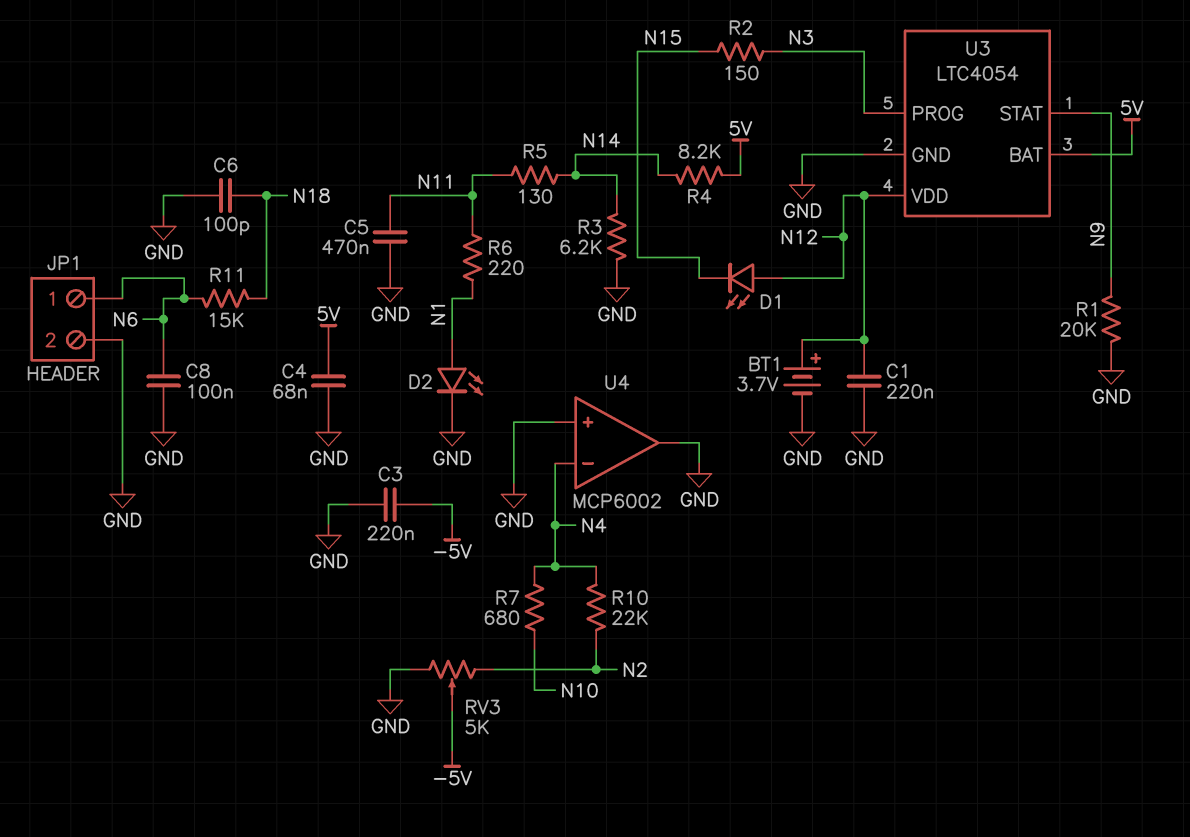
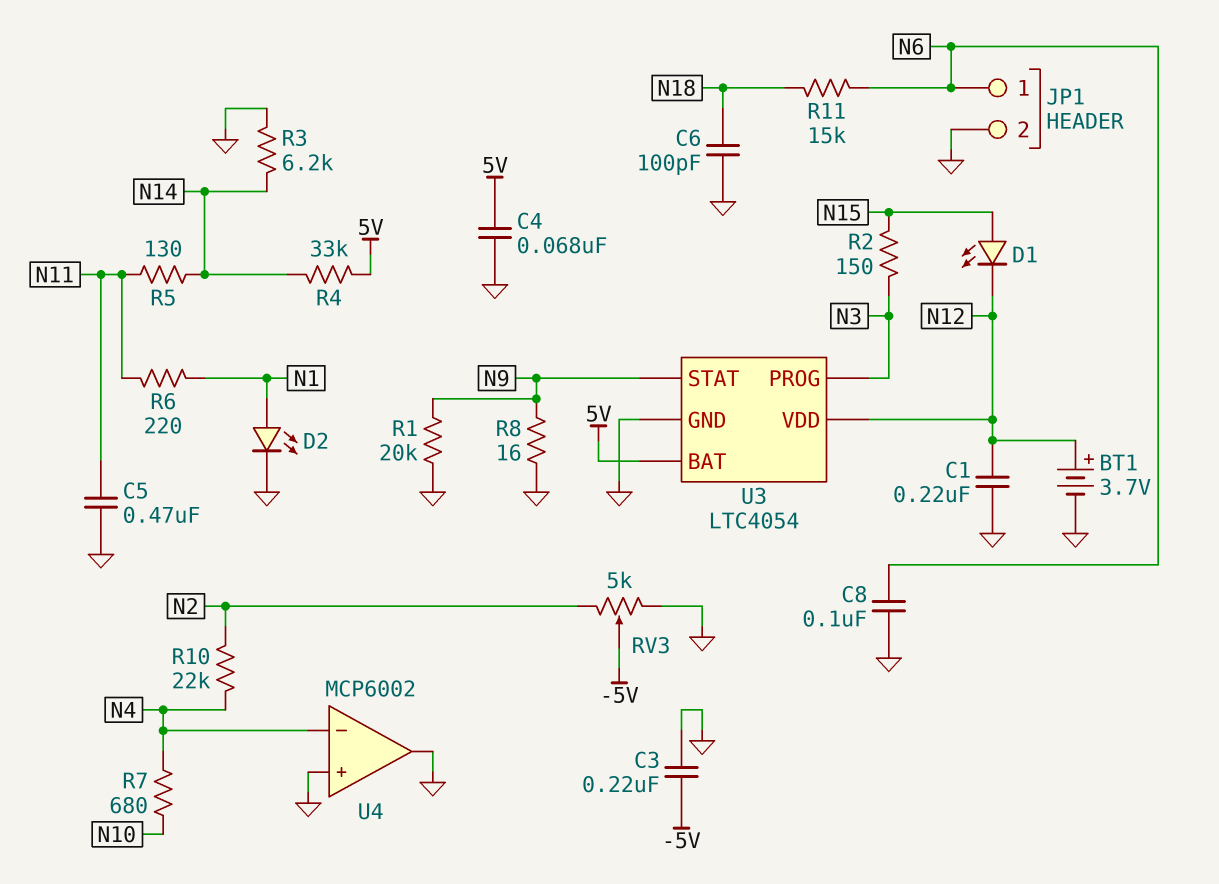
D1: LED (A N12, K N15) -> LED (A N15, K N12)
R4: 8.2k (5V, N14) -> 33k (5V, N14)
R8: none -> 16 (GND, N9)

